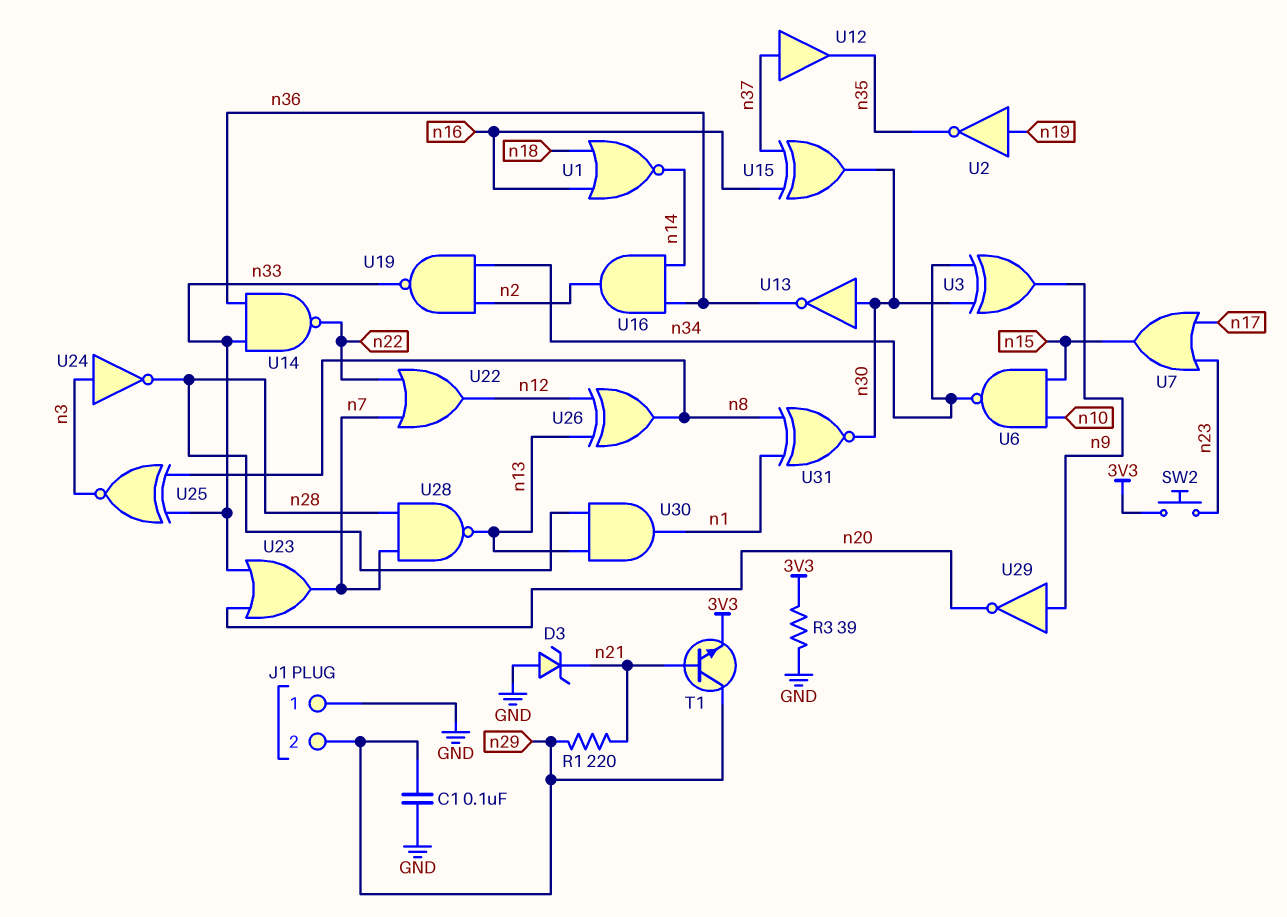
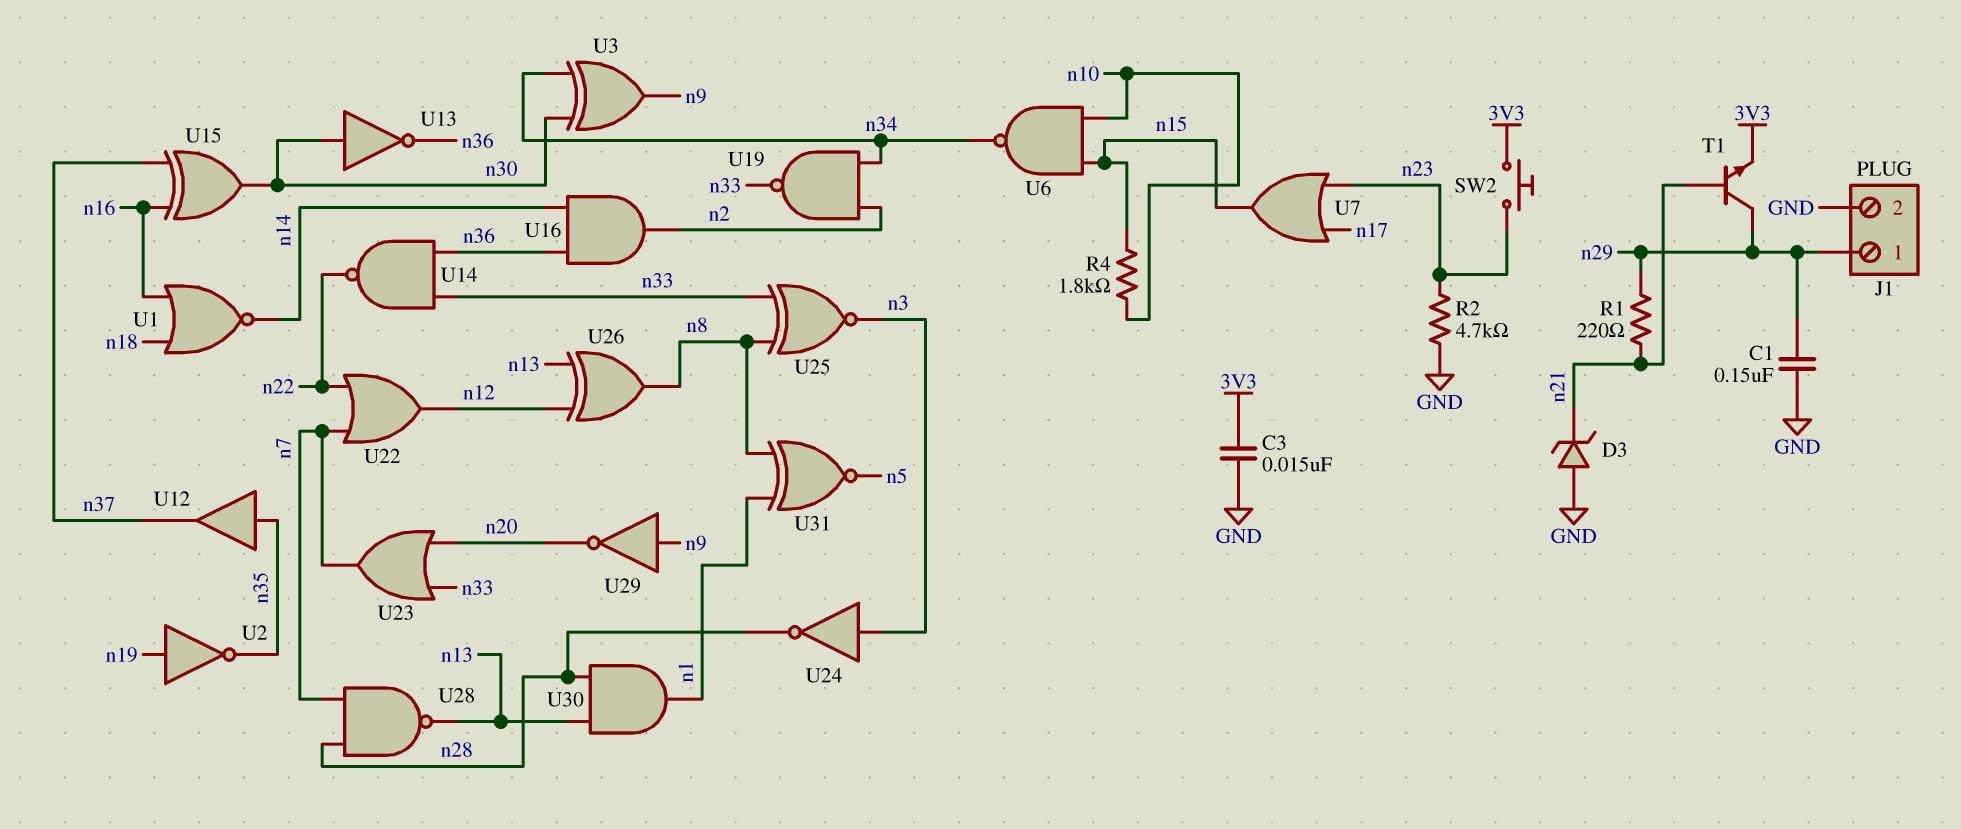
C1: 100nF (GND, n29) -> 150nF (GND, n29)
C3: none -> 15nF (3V3, GND)
J1 pin 1: GND -> n29
J1 pin 2: n29 -> GND
R2: none -> 4.7k (GND, n23)
R3: 39 (3V3, GND) -> none
R4: none -> 1.8k (n10, n15)
U12: buffer (in n37, out n35) -> buffer (in n35, out n37)
U31: XNOR (in n1, in n8, out n30) -> XNOR (in n1, in n8, out n5)

